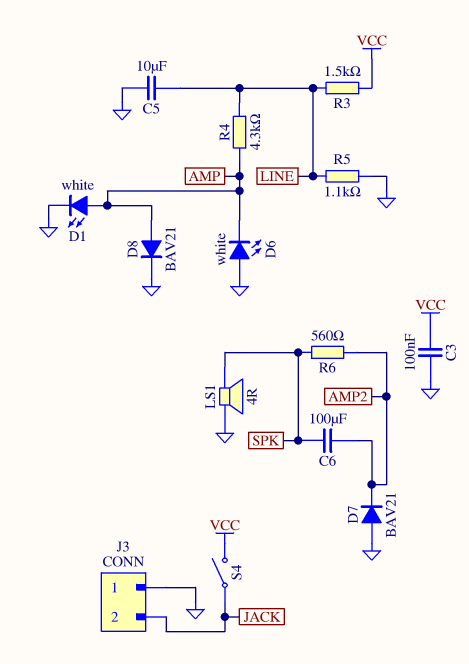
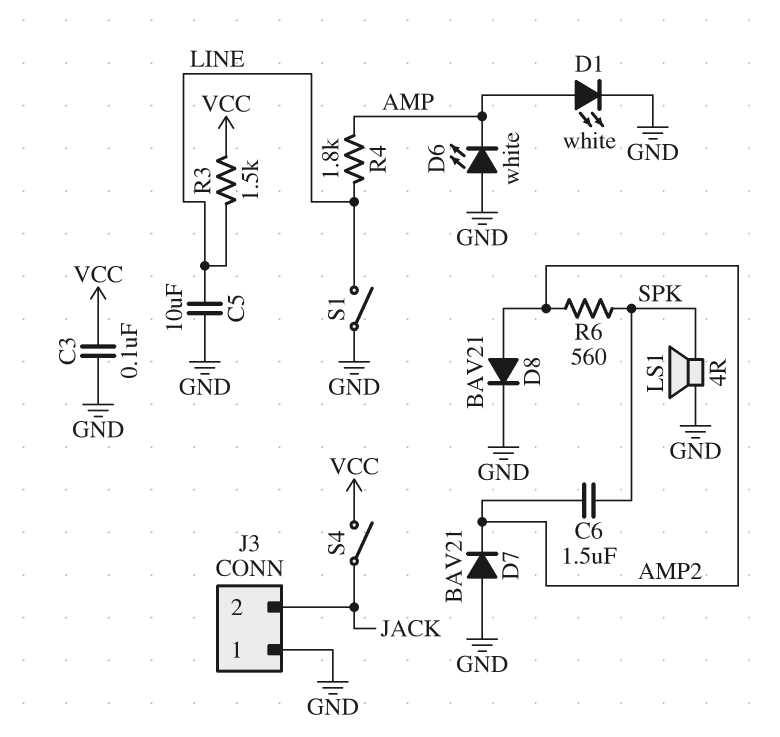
C6: 100uF (AMP2, SPK) -> 1.5uF (AMP2, SPK)
D8: diode BAV21 (A AMP, K GND) -> diode BAV21 (A AMP2, K GND)
R4: 4.3k (AMP, LINE) -> 1.8k (AMP, LINE)
R5: 1.1k (GND, LINE) -> none
S1: none -> switch (GND, LINE)

